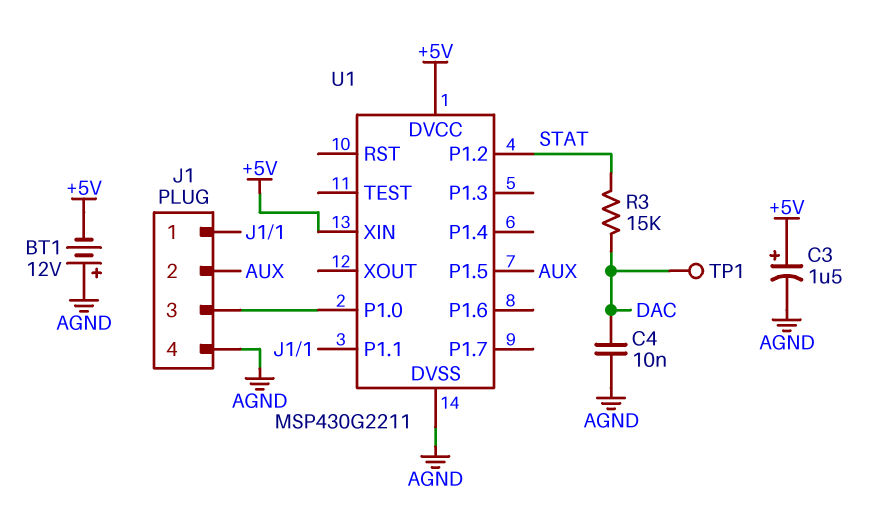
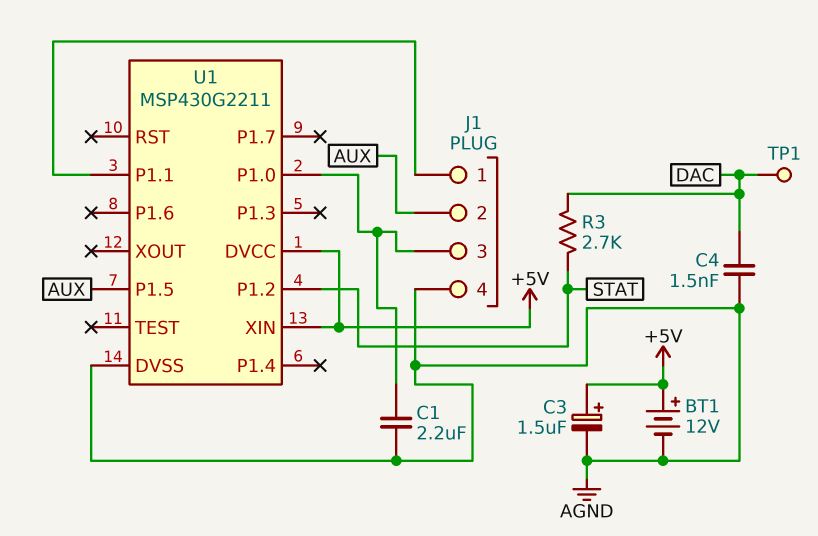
BT1: 12V (plus AGND, minus +5V) -> 12V (plus +5V, minus AGND)
C1: none -> 2.2uF (AGND, J1/3)
C4: 10nF (AGND, DAC) -> 1.5nF (AGND, DAC)
R3: 15k (DAC, STAT) -> 2.7k (DAC, STAT)

